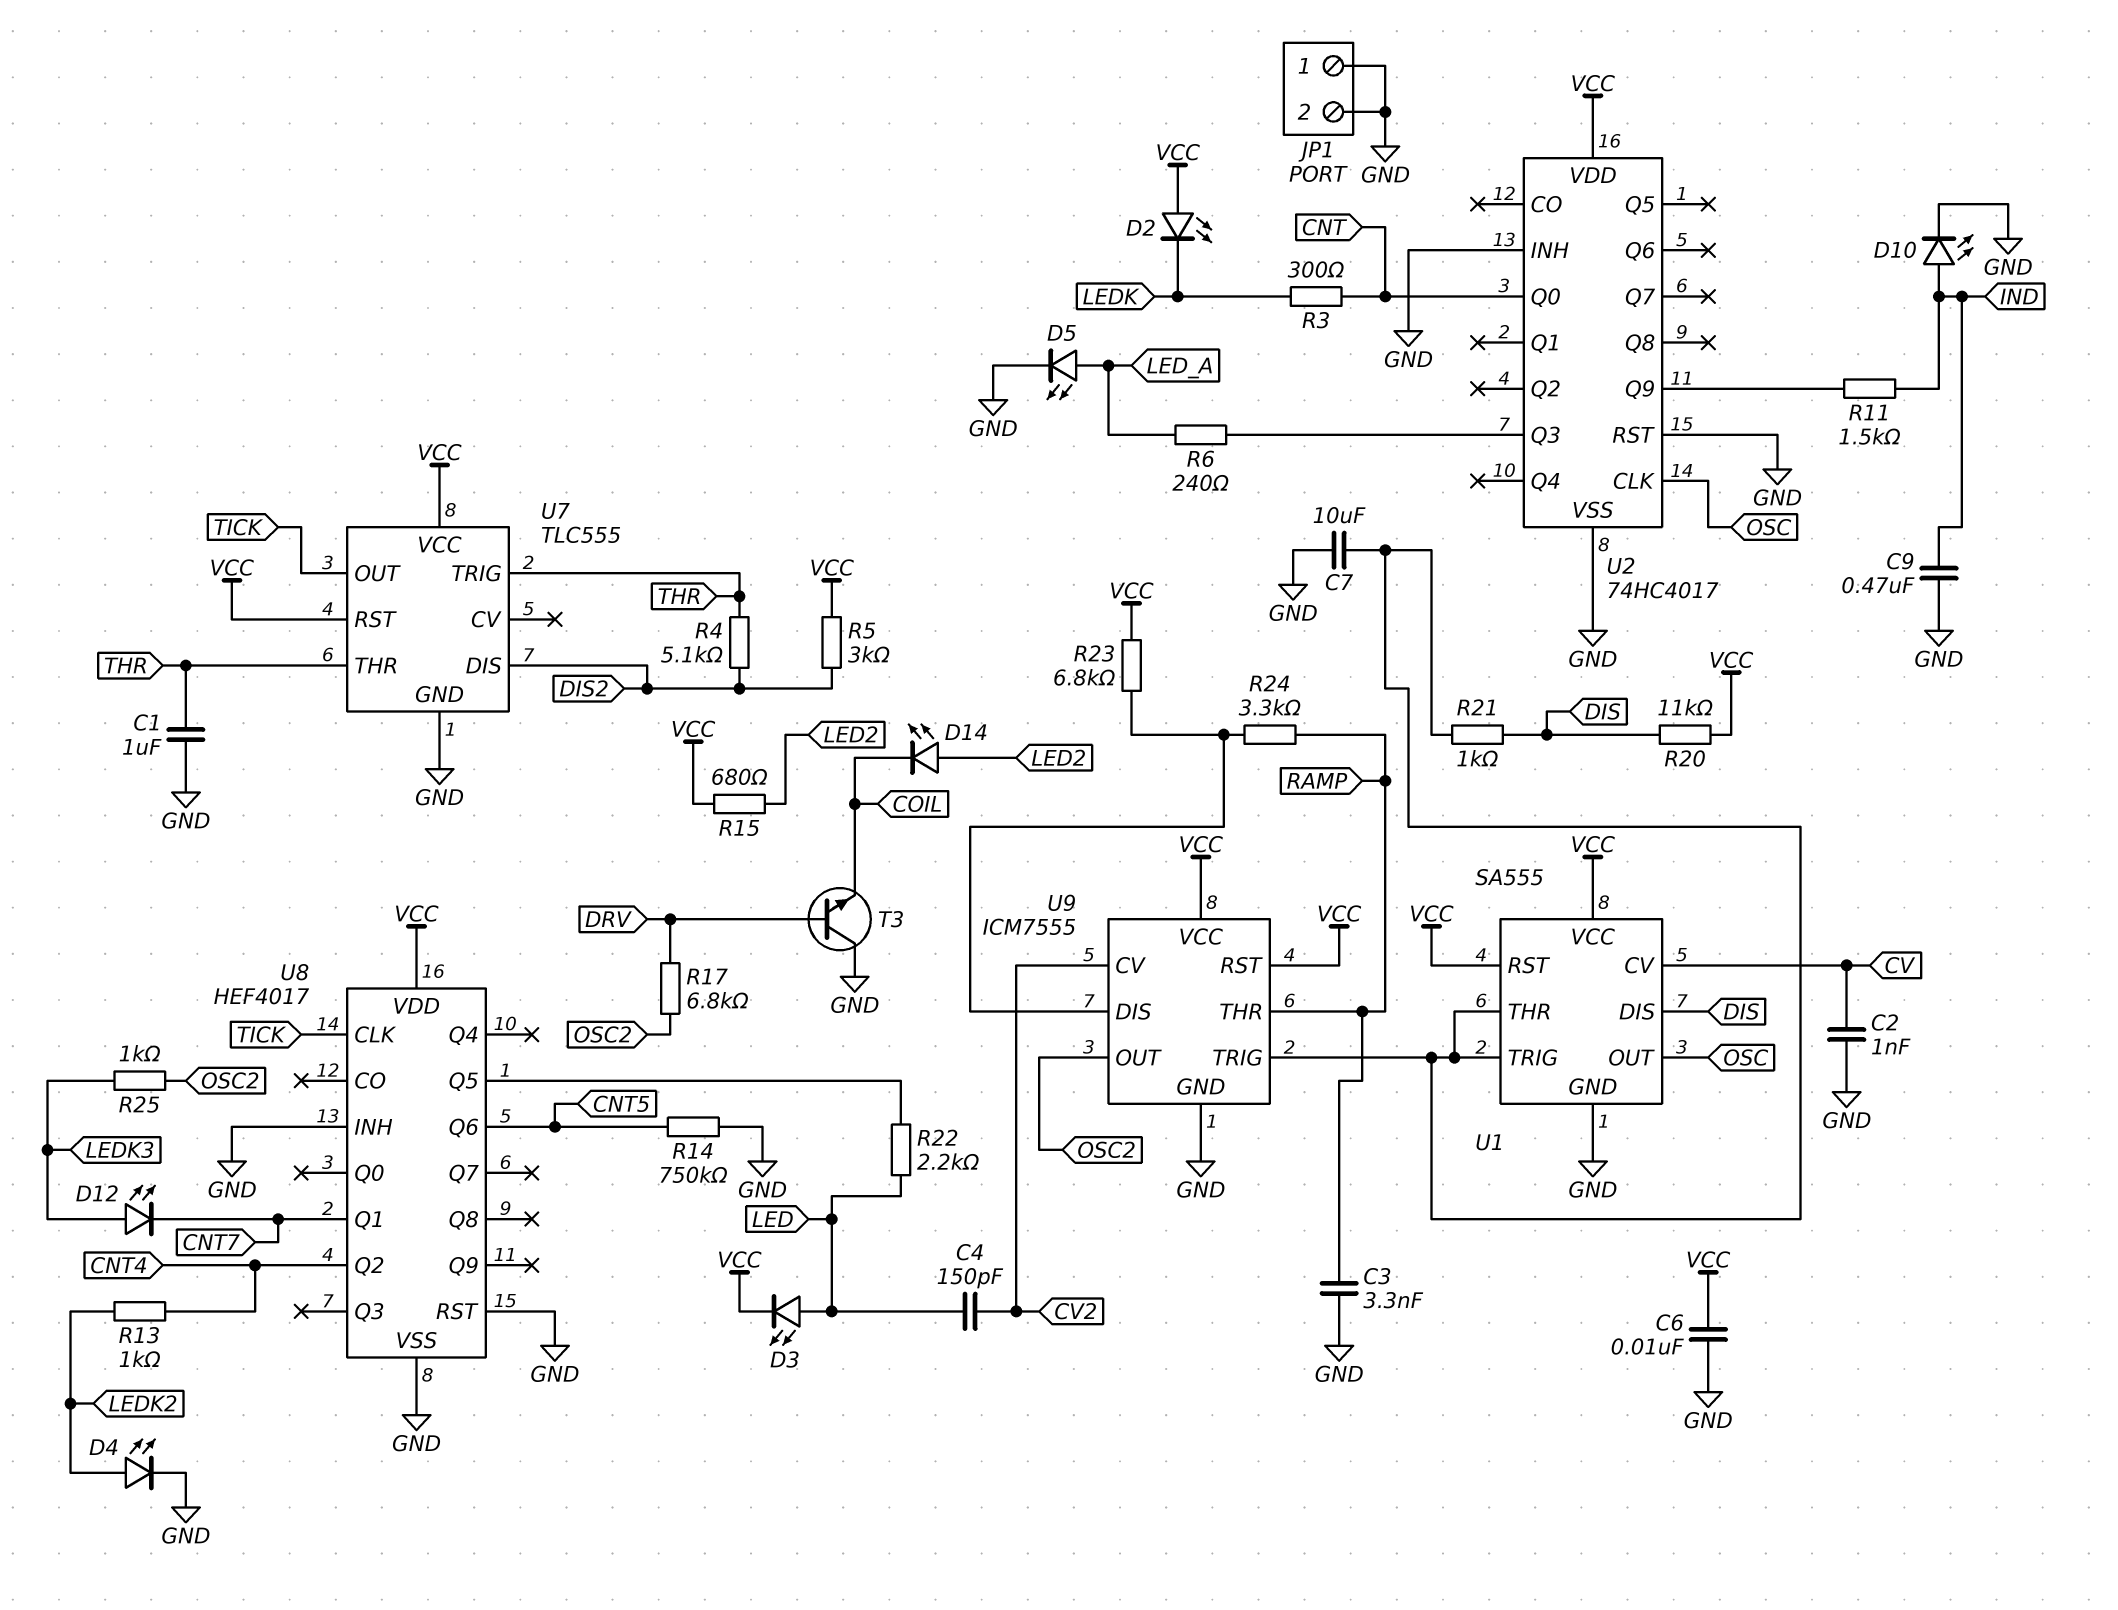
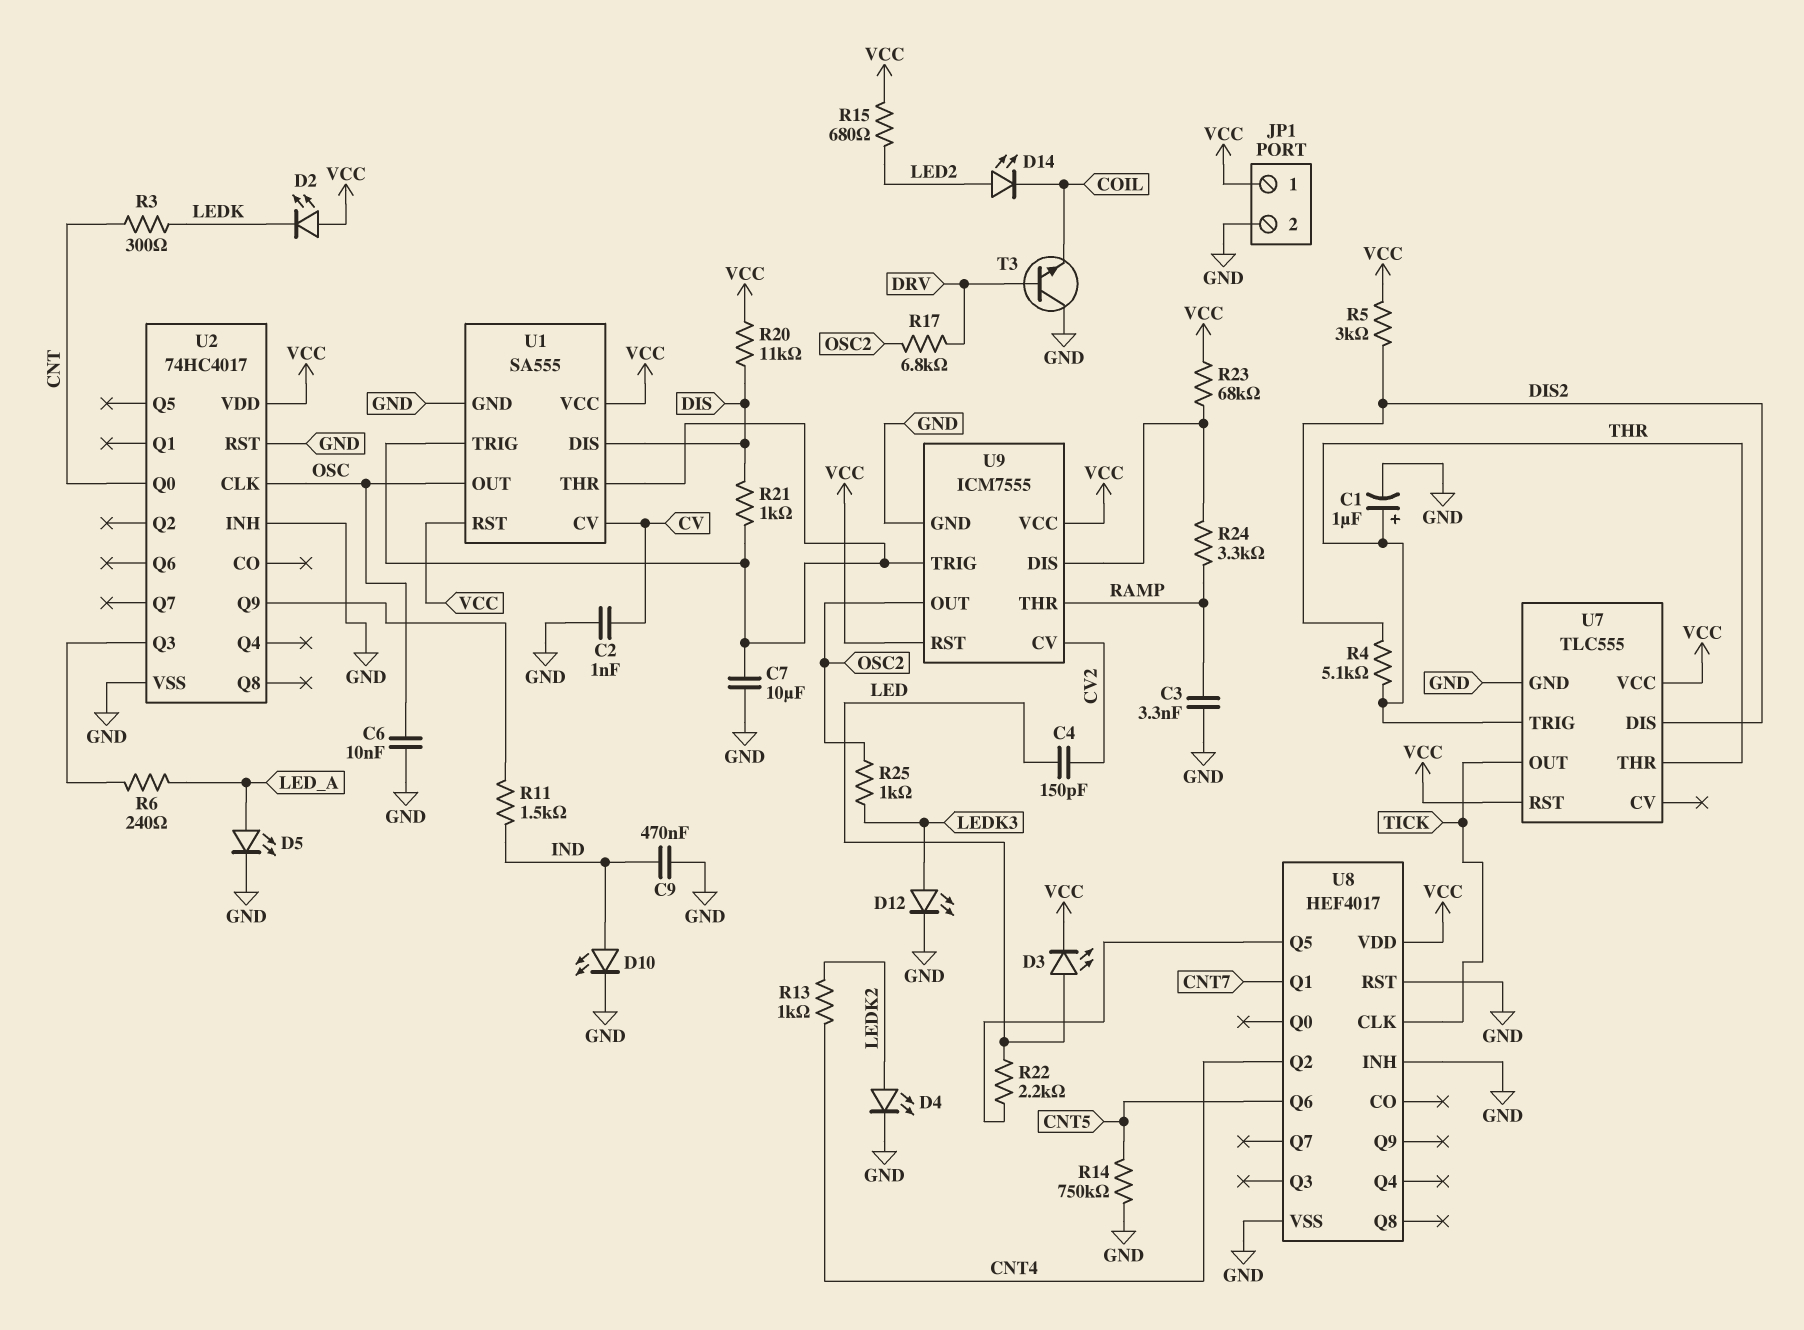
C1: 1uF (GND, THR) -> 1uF (plus THR, minus GND)
C6: 10nF (GND, VCC) -> 10nF (GND, OSC)
D12: LED (A LEDK3, K CNT7) -> LED (A LEDK3, K GND)
JP1 pin 1: GND -> VCC
R23: 6.8k (U9/DIS, VCC) -> 68k (U9/DIS, VCC)

